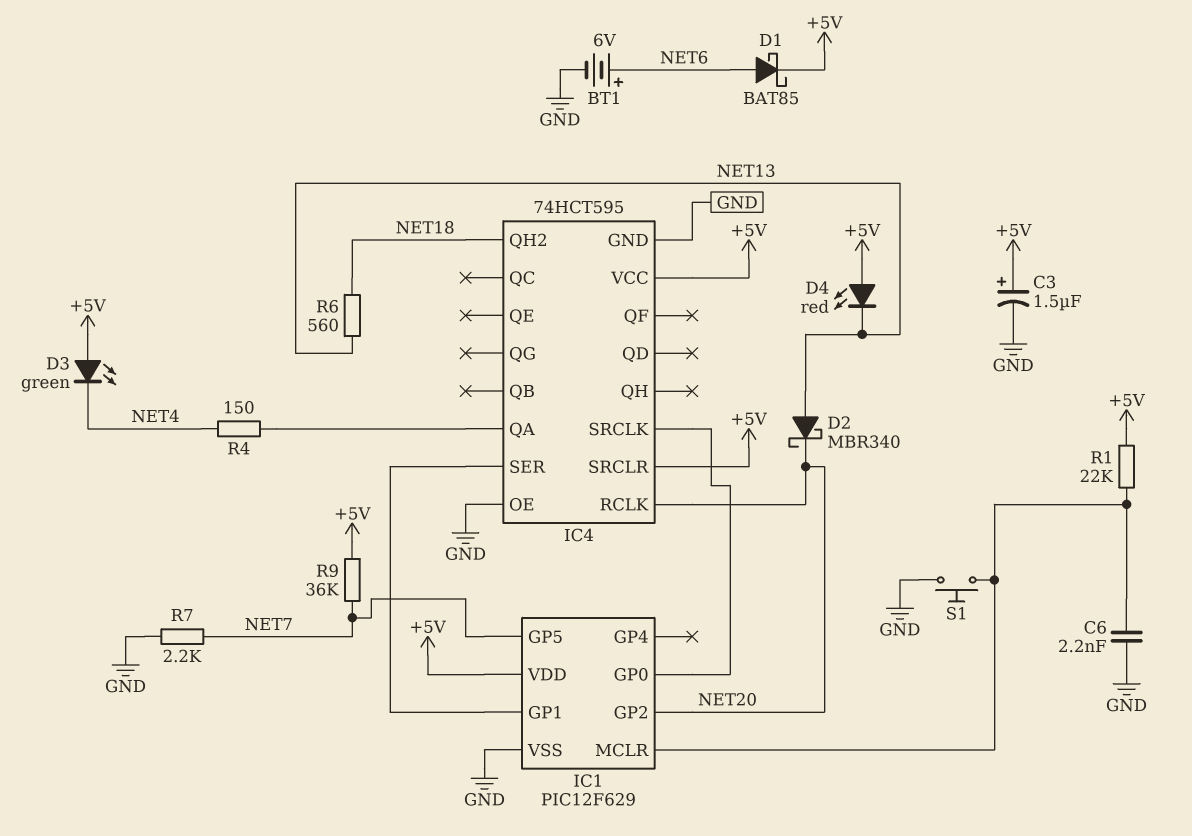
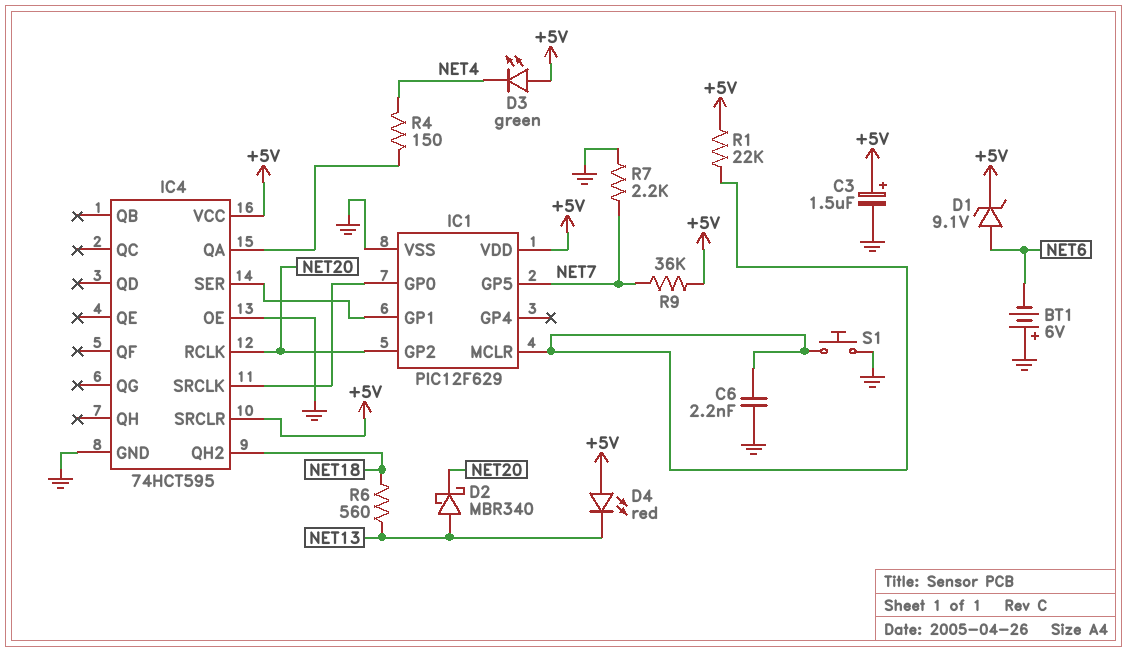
BT1: 6V (plus NET6, minus GND) -> 6V (plus GND, minus NET6)
D1: schottky BAT85 (A NET6, K +5V) -> zener 9.1V (A NET6, K +5V)

